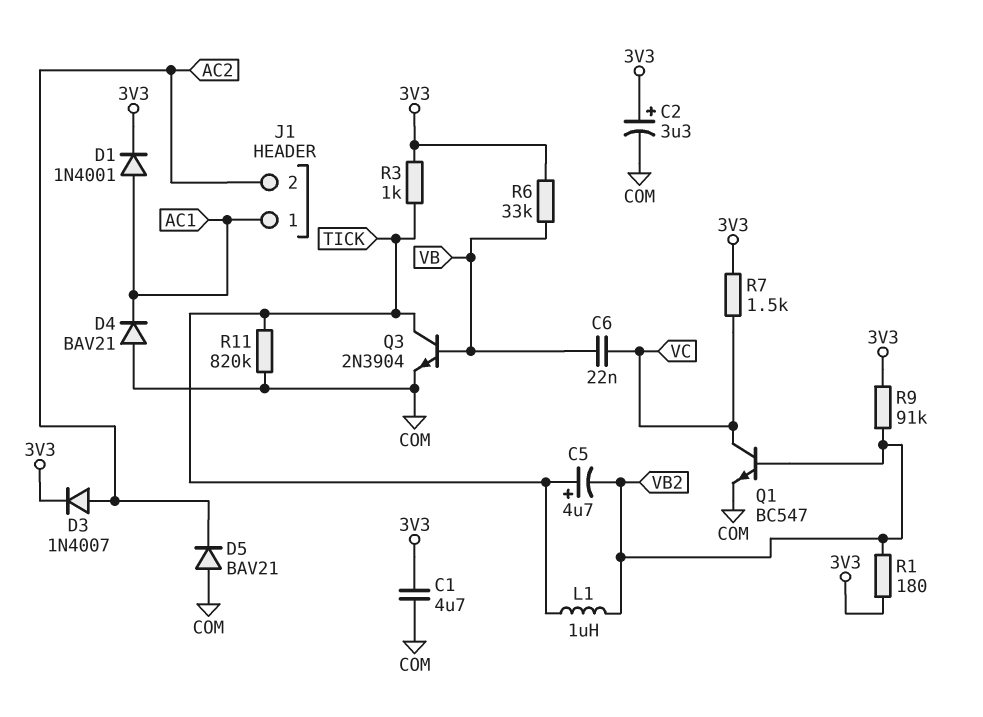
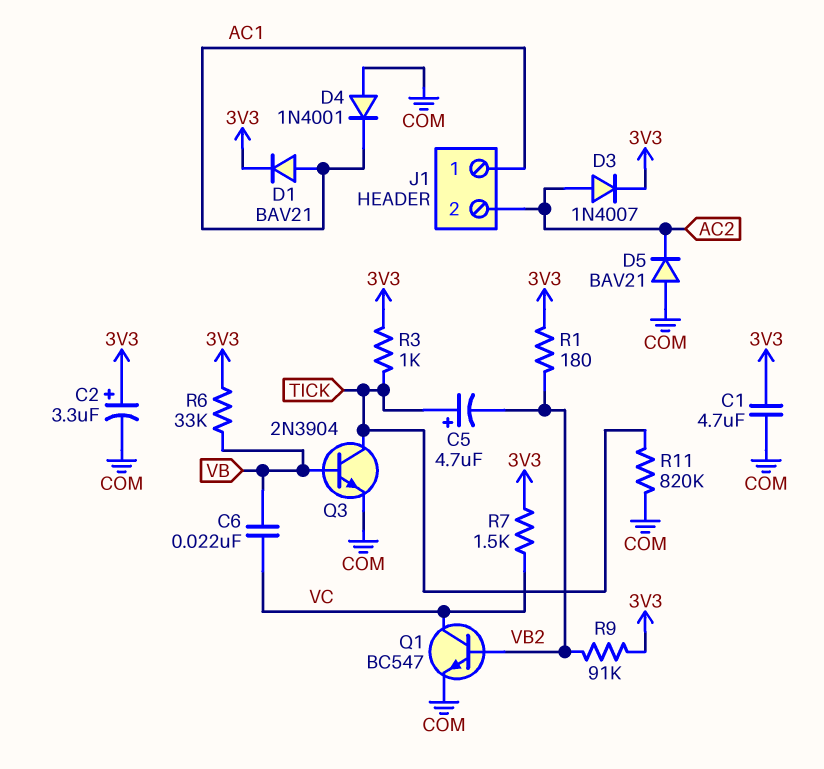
D1: diode 1N4001 (A AC1, K 3V3) -> diode BAV21 (A AC1, K 3V3)
D4: diode BAV21 (A COM, K AC1) -> diode 1N4001 (A COM, K AC1)
L1: 1uH (TICK, VB2) -> none

